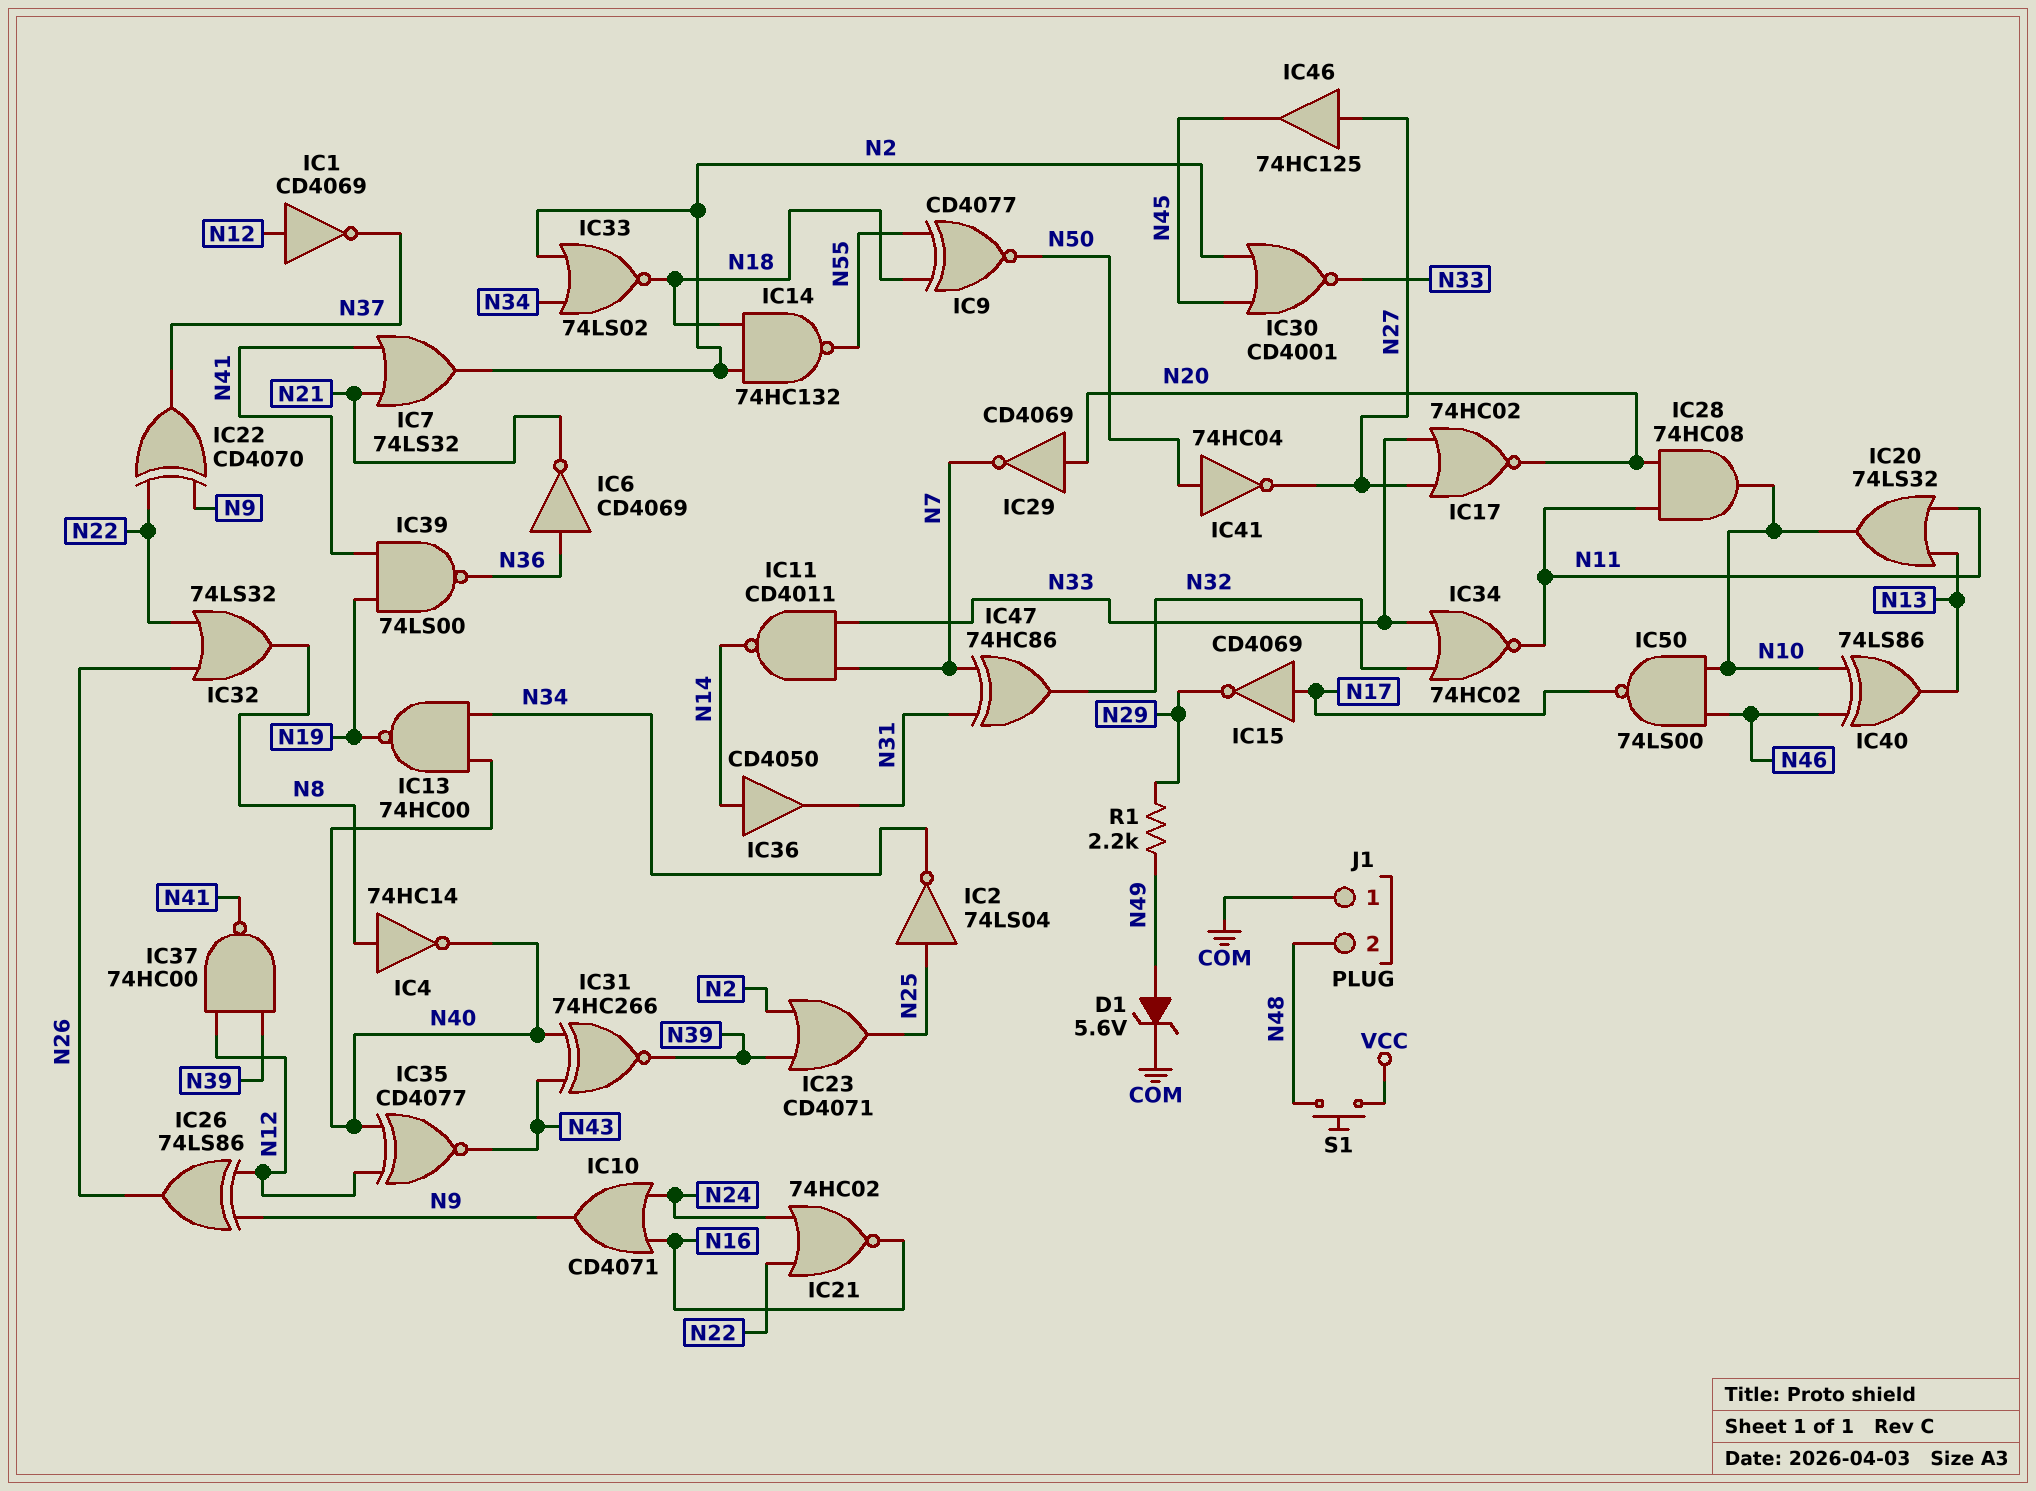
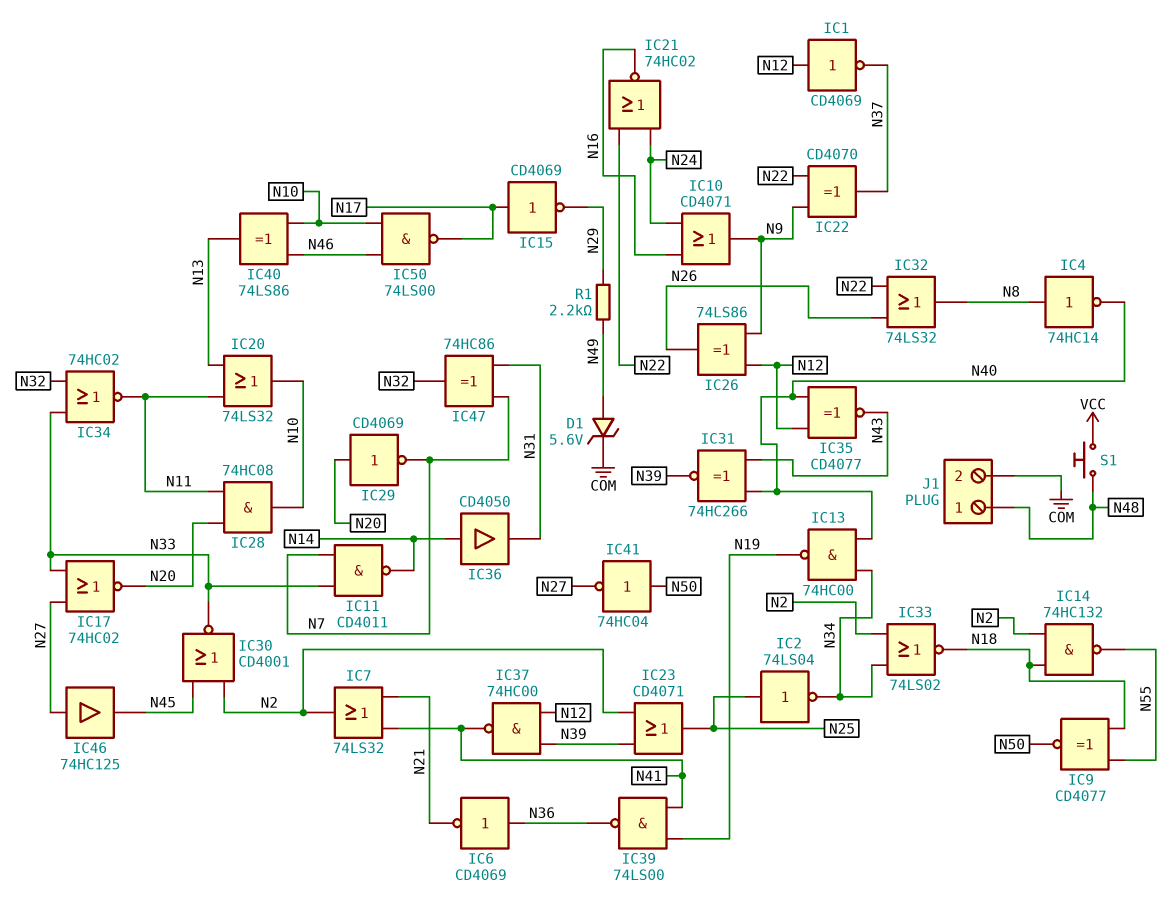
J1 pin 1: COM -> N48
J1 pin 2: N48 -> COM

